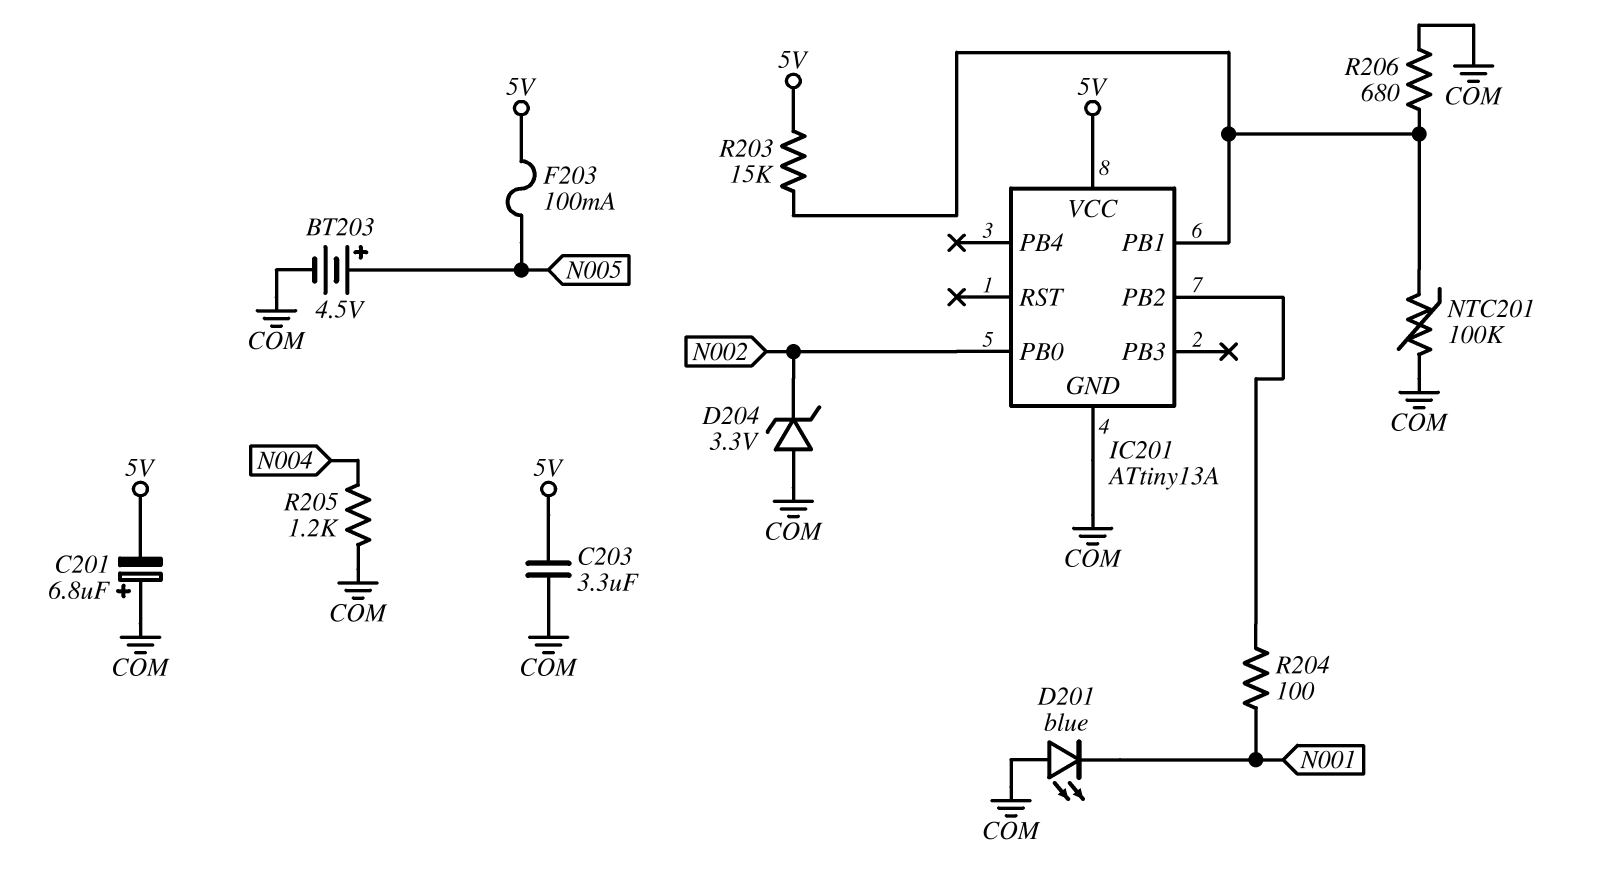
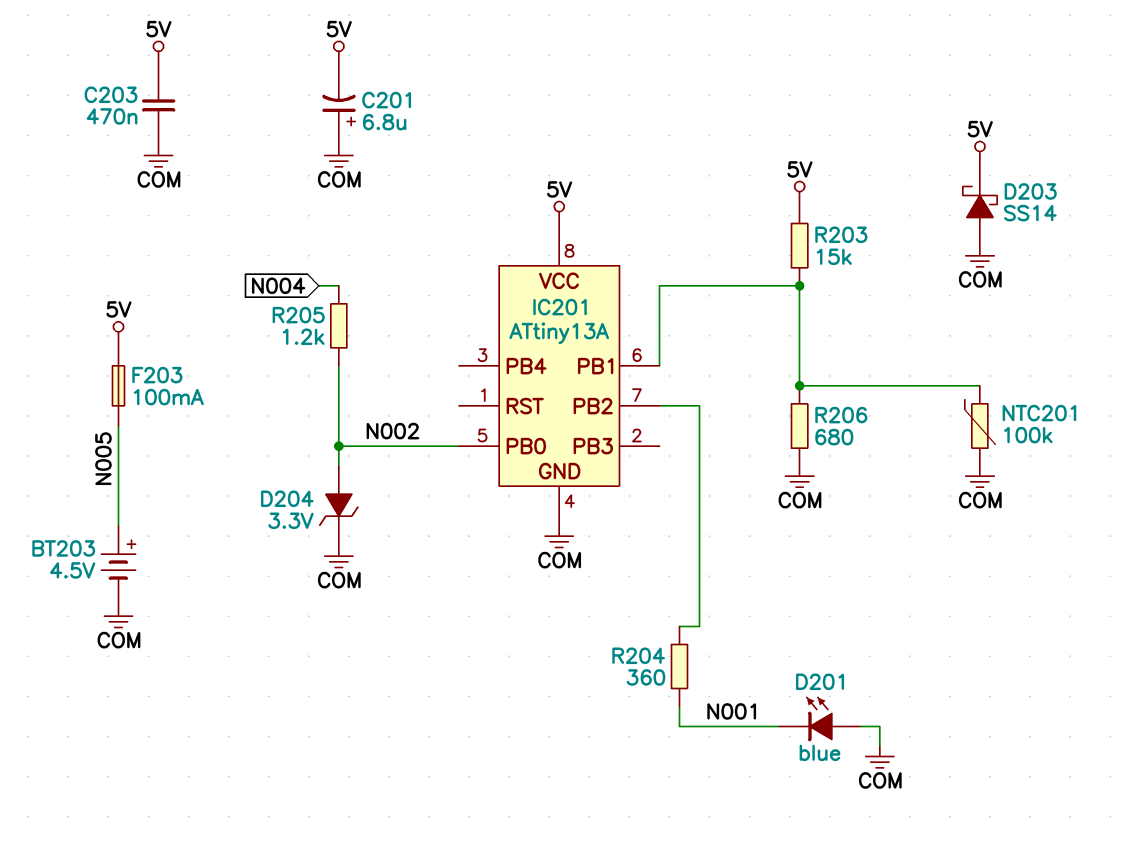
C203: 3.3uF (5V, COM) -> 470nF (5V, COM)
D203: none -> schottky SS14 (A COM, K 5V)
D204: zener 3.3V (A COM, K N002) -> zener 3.3V (A N002, K COM)
R204: 100 (IC201/PB2, N001) -> 360 (IC201/PB2, N001)
R205: 1.2k (COM, N004) -> 1.2k (N002, N004)

